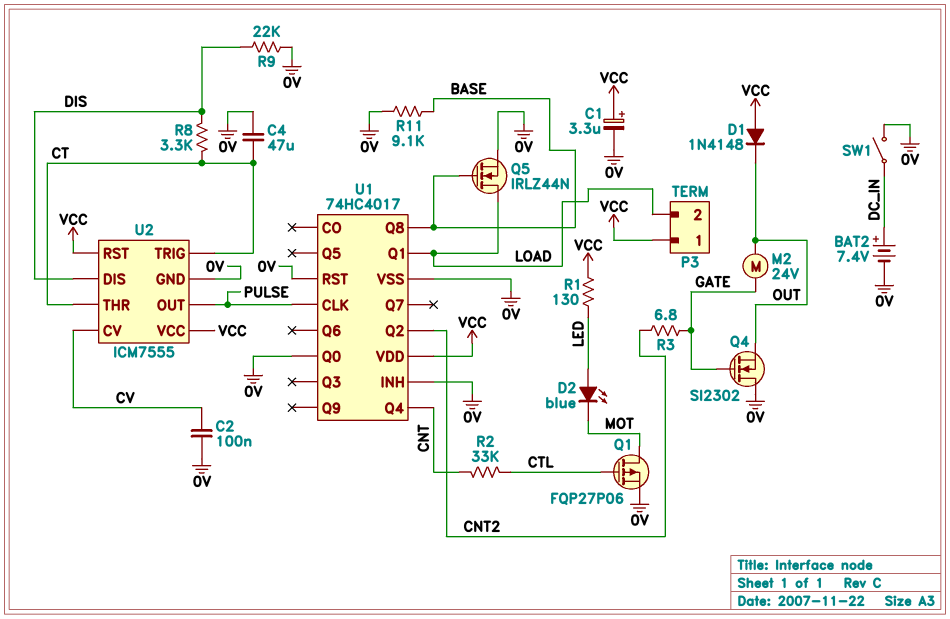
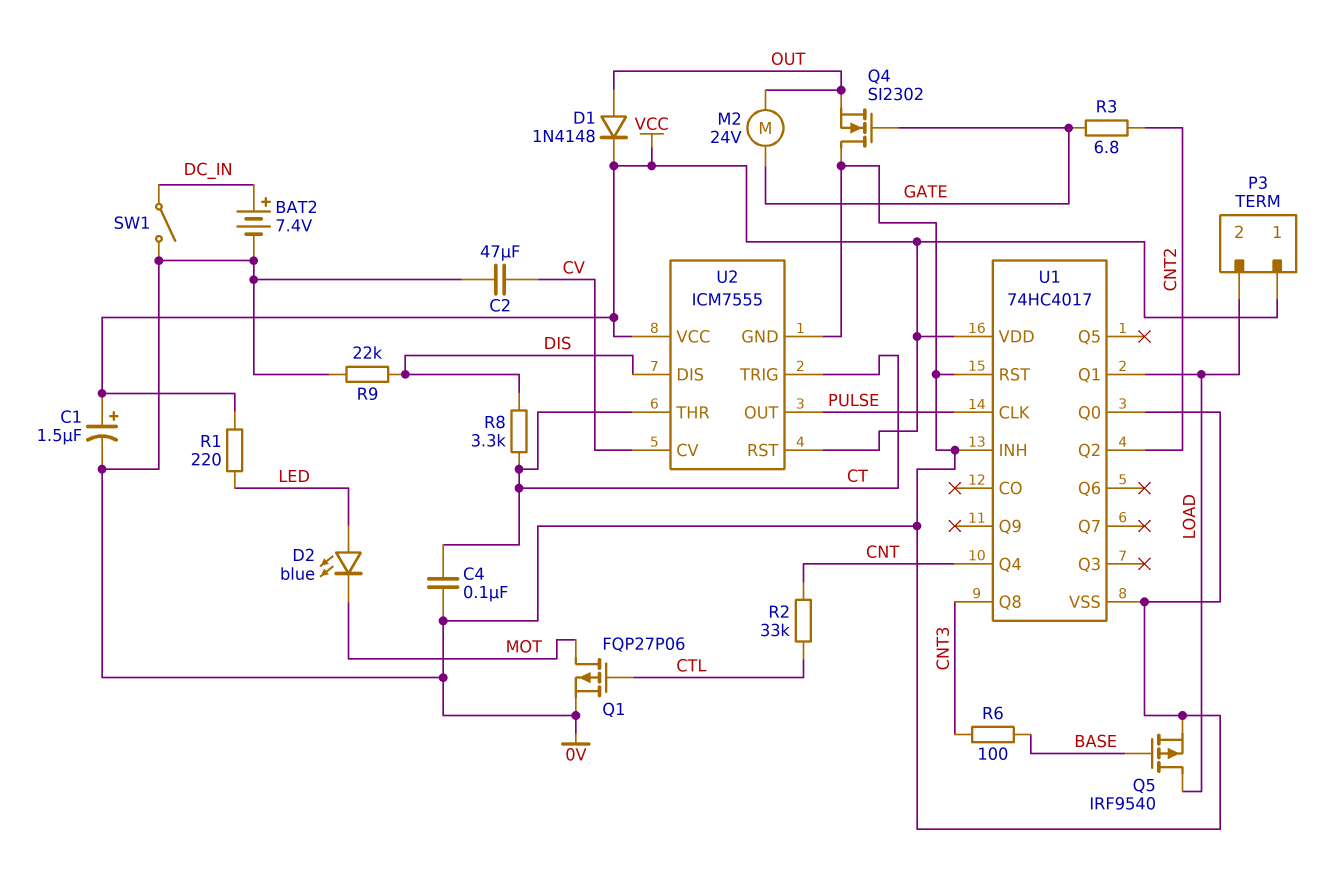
C1: 3.3uF (plus VCC, minus 0V) -> 1.5uF (plus VCC, minus 0V)
C2: 100nF (0V, CV) -> 47uF (0V, CV)
C4: 47uF (0V, CT) -> 100nF (0V, CT)
D1: diode 1N4148 (A VCC, K OUT) -> diode 1N4148 (A OUT, K VCC)
Q5: NMOS IRLZ44N (G BASE, D LOAD, S 0V) -> PMOS IRF9540 (G BASE, D LOAD, S 0V)
R1: 130 (LED, VCC) -> 220 (LED, VCC)
R6: none -> 100 (BASE, CNT3)
R11: 9.1k (0V, BASE) -> none
U1 pin Q8: BASE -> CNT3

